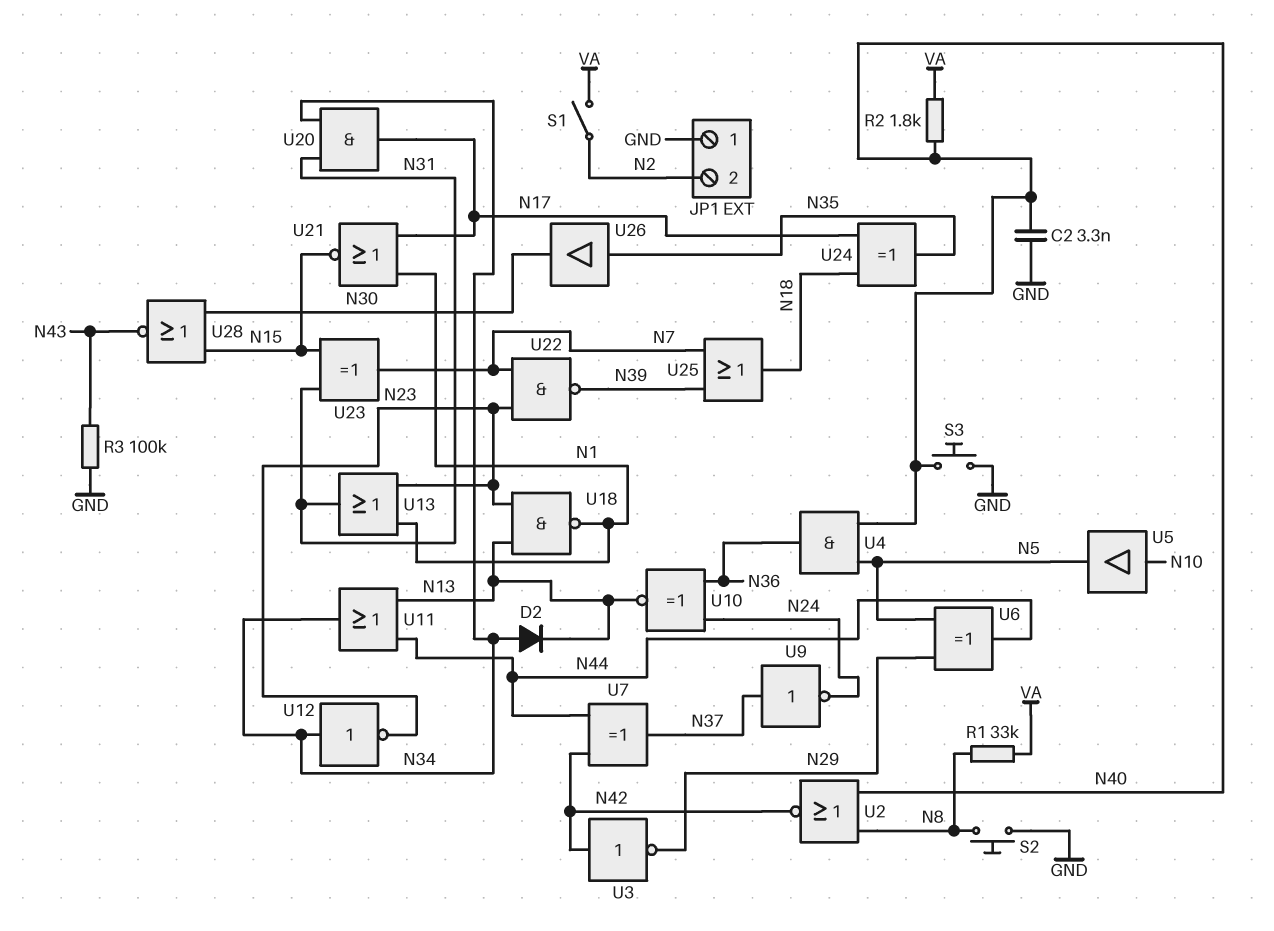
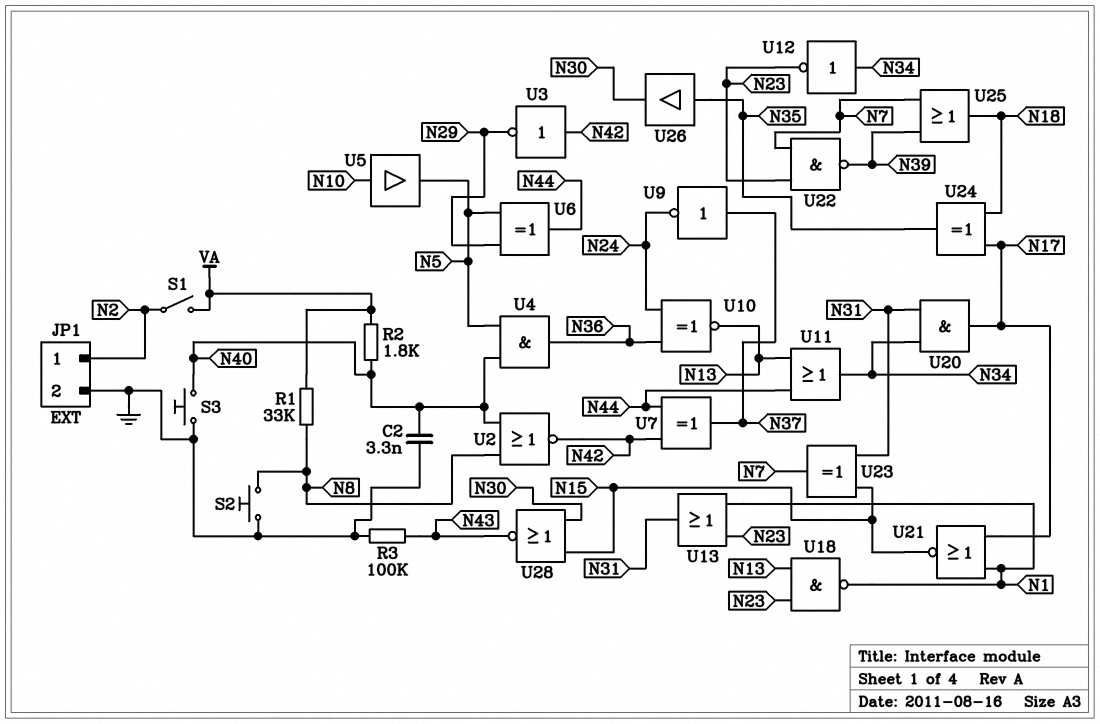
D2: diode (A N34, K N13) -> none
JP1 pin 1: GND -> N2
JP1 pin 2: N2 -> GND

